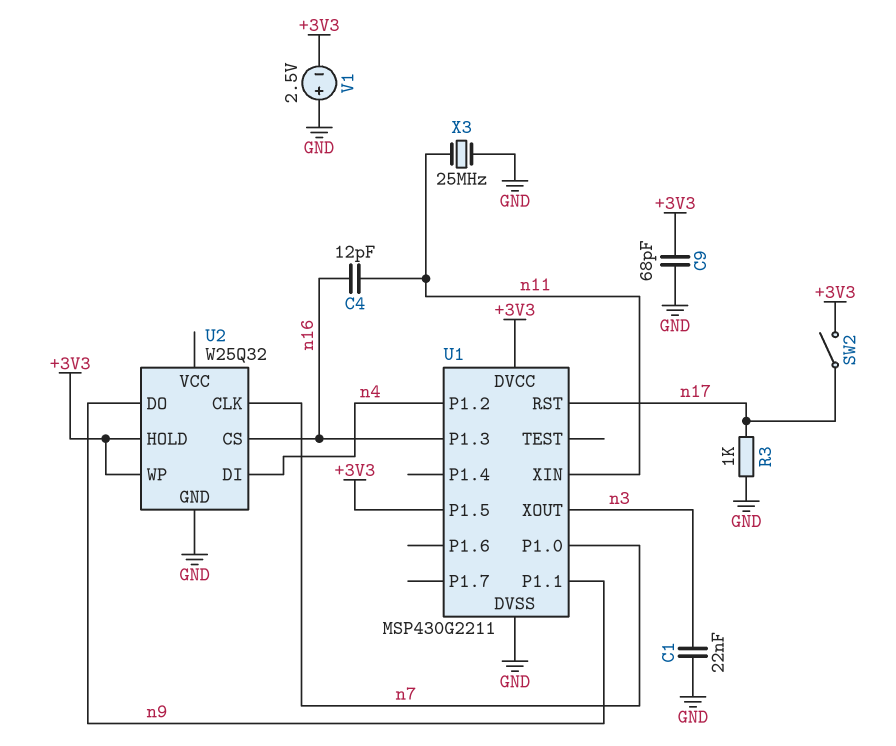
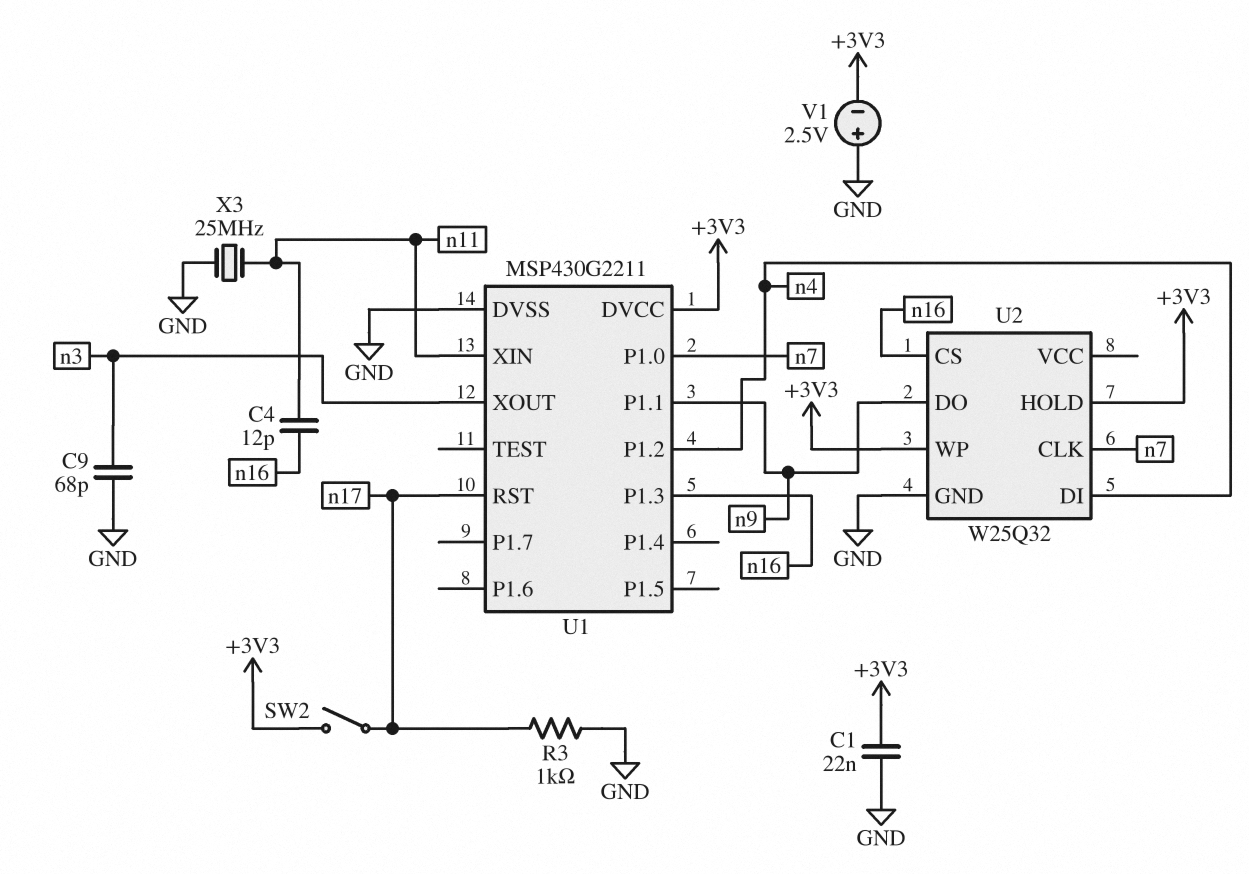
C1: 22nF (GND, n3) -> 22nF (+3V3, GND)
C9: 68pF (+3V3, GND) -> 68pF (GND, n3)
U1 pin P1.5: +3V3 -> none

